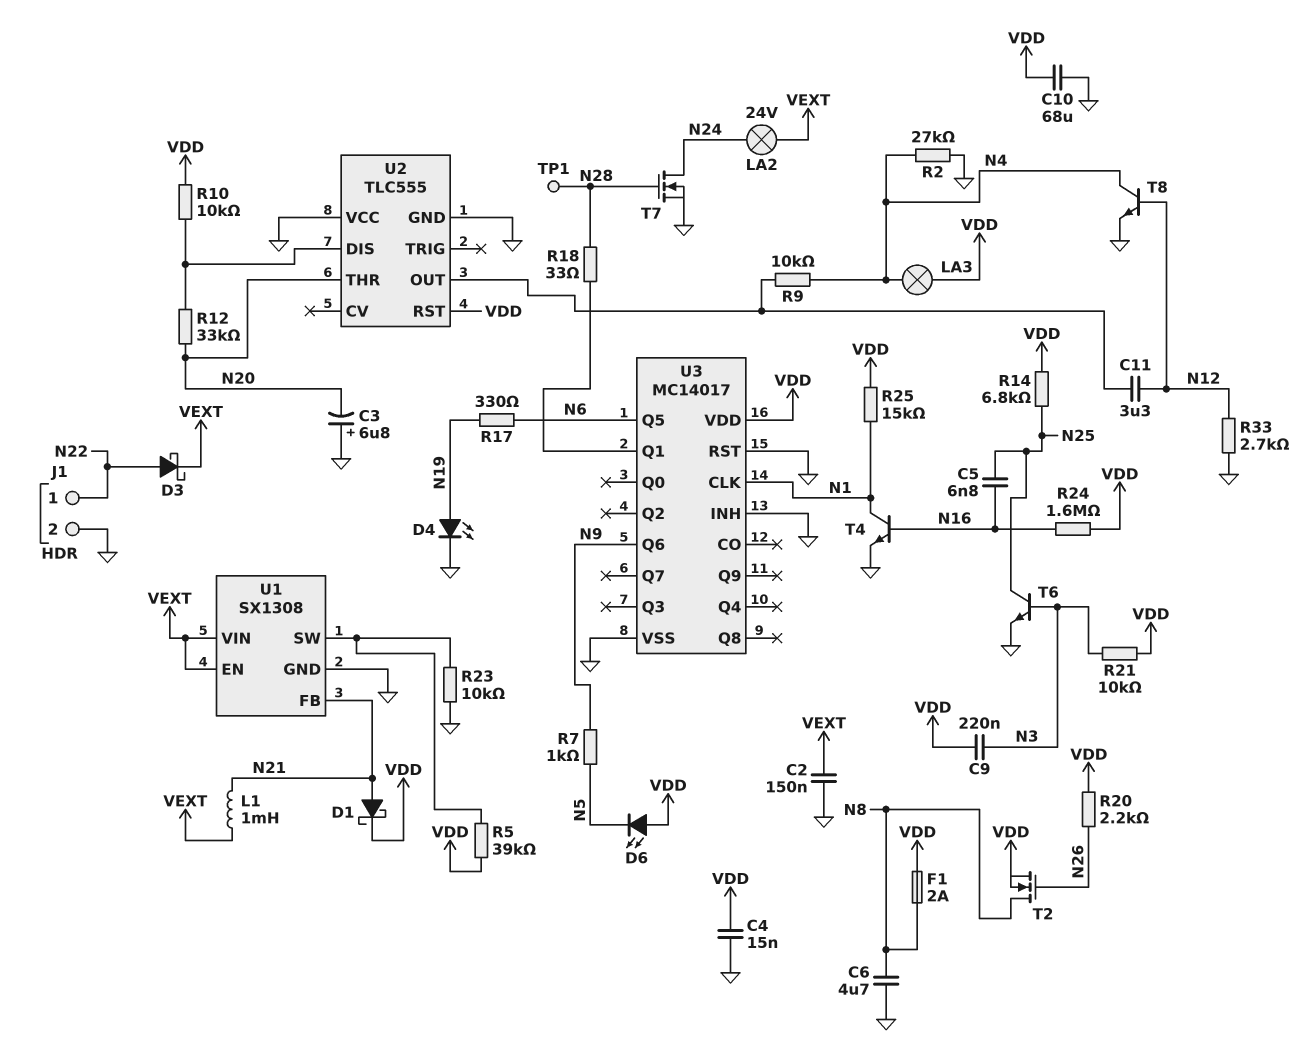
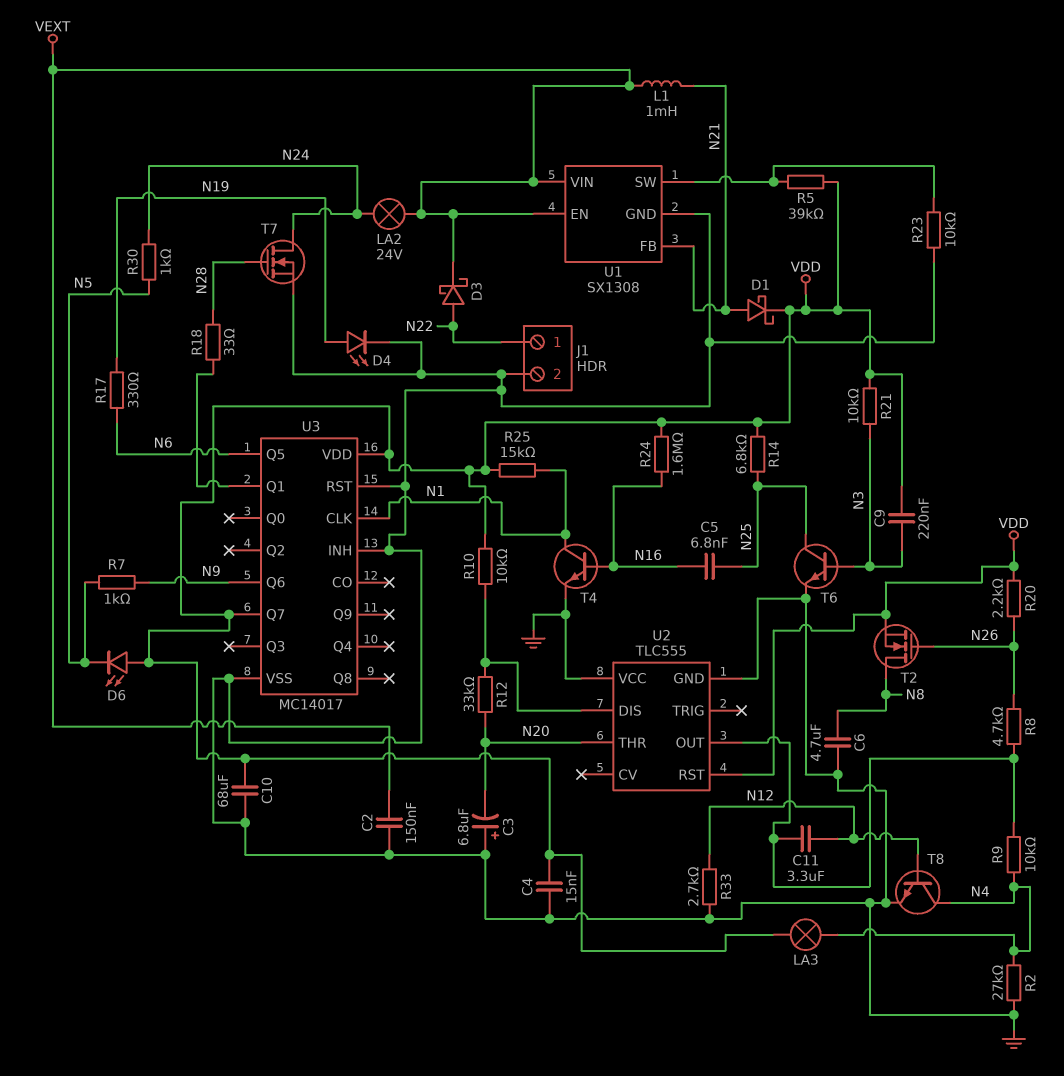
F1: 2A (N8, VDD) -> none
R8: none -> 4.7k (N26, U2/OUT)
R30: none -> 1k (N5, N24)
TP1: test point (N28) -> none
U3 pin Q7: none -> VDD

